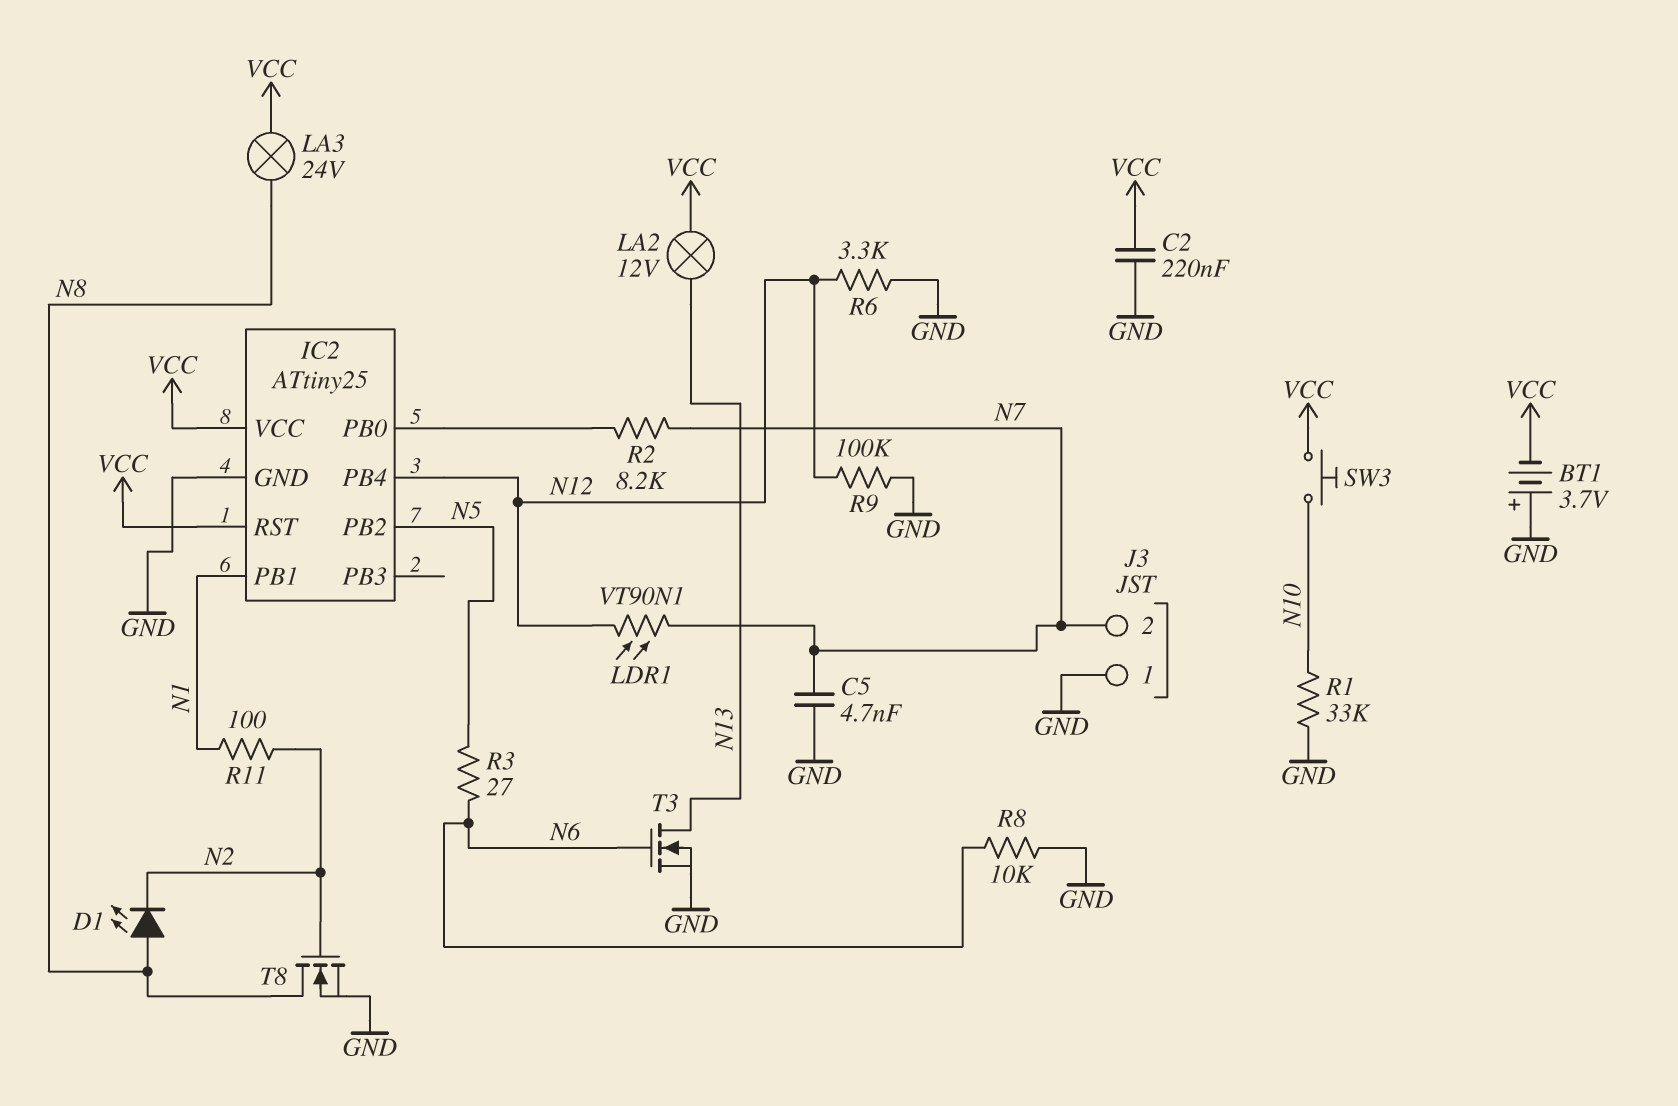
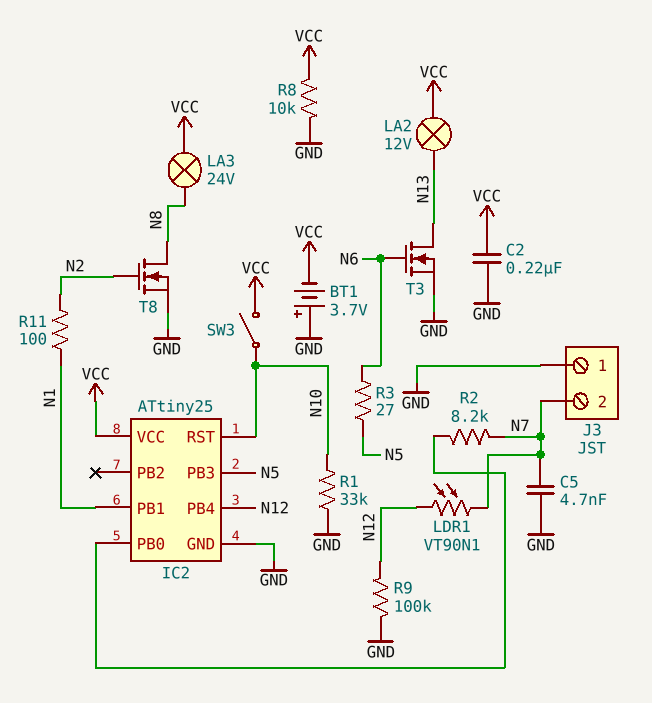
D1: LED (A N8, K N2) -> none
IC2 pin PB2: N5 -> none
IC2 pin PB3: none -> N5
IC2 pin RST: VCC -> N10
R6: 3.3k (GND, N12) -> none
R8: 10k (GND, N6) -> 10k (GND, VCC)
SW3: button (N10, VCC) -> switch (N10, VCC)

